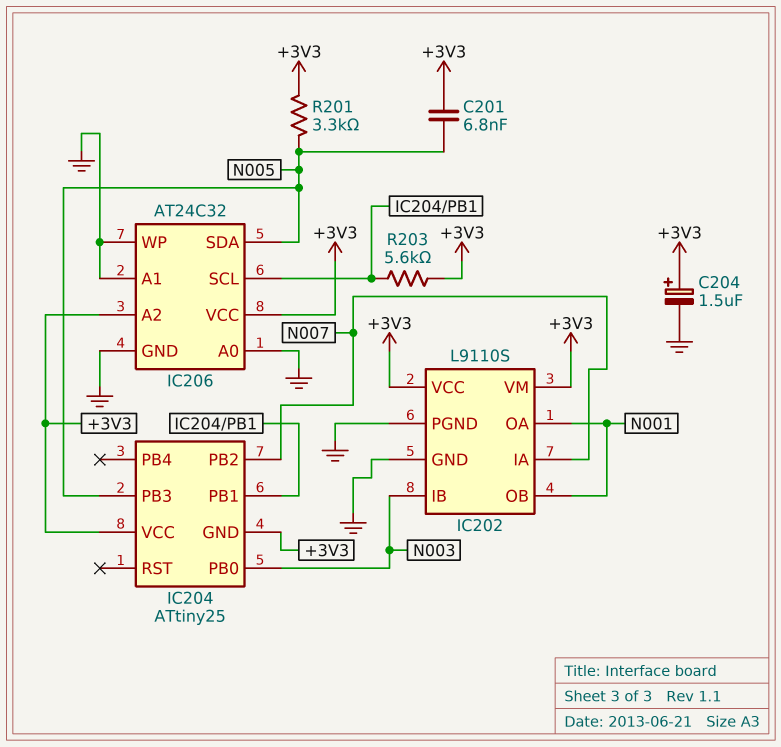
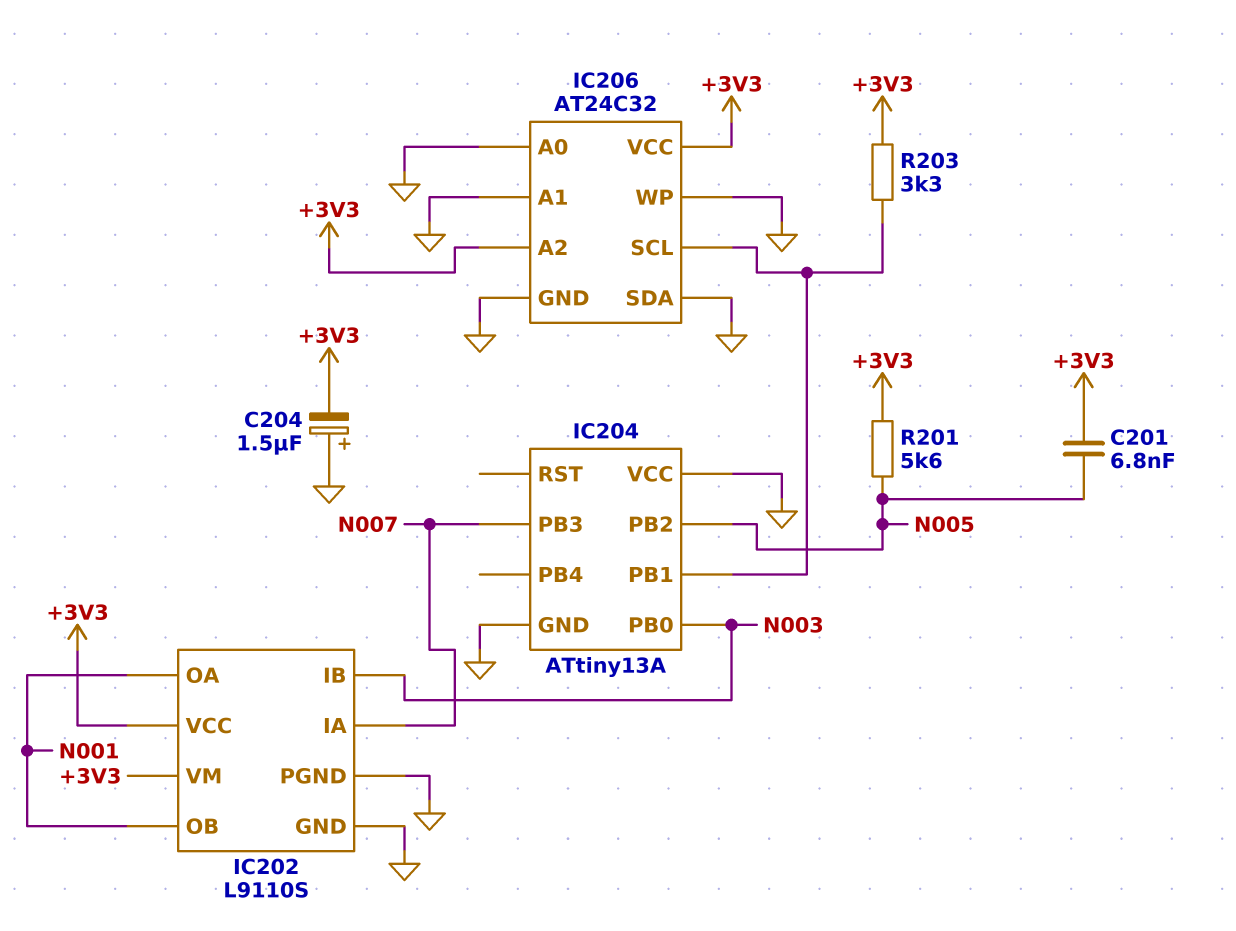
C204: 1.5uF (plus +3V3, minus GND) -> 1.5uF (plus GND, minus +3V3)
IC204: ATtiny25 -> ATtiny13A
IC204 pin GND: +3V3 -> GND
IC204 pin PB2: N007 -> N005
IC204 pin PB3: N005 -> N007
IC204 pin VCC: +3V3 -> GND
IC206 pin SDA: N005 -> GND
R201: 3.3k (+3V3, N005) -> 5.6k (+3V3, N005)
R203: 5.6k (+3V3, IC204/PB1) -> 3.3k (+3V3, IC204/PB1)

